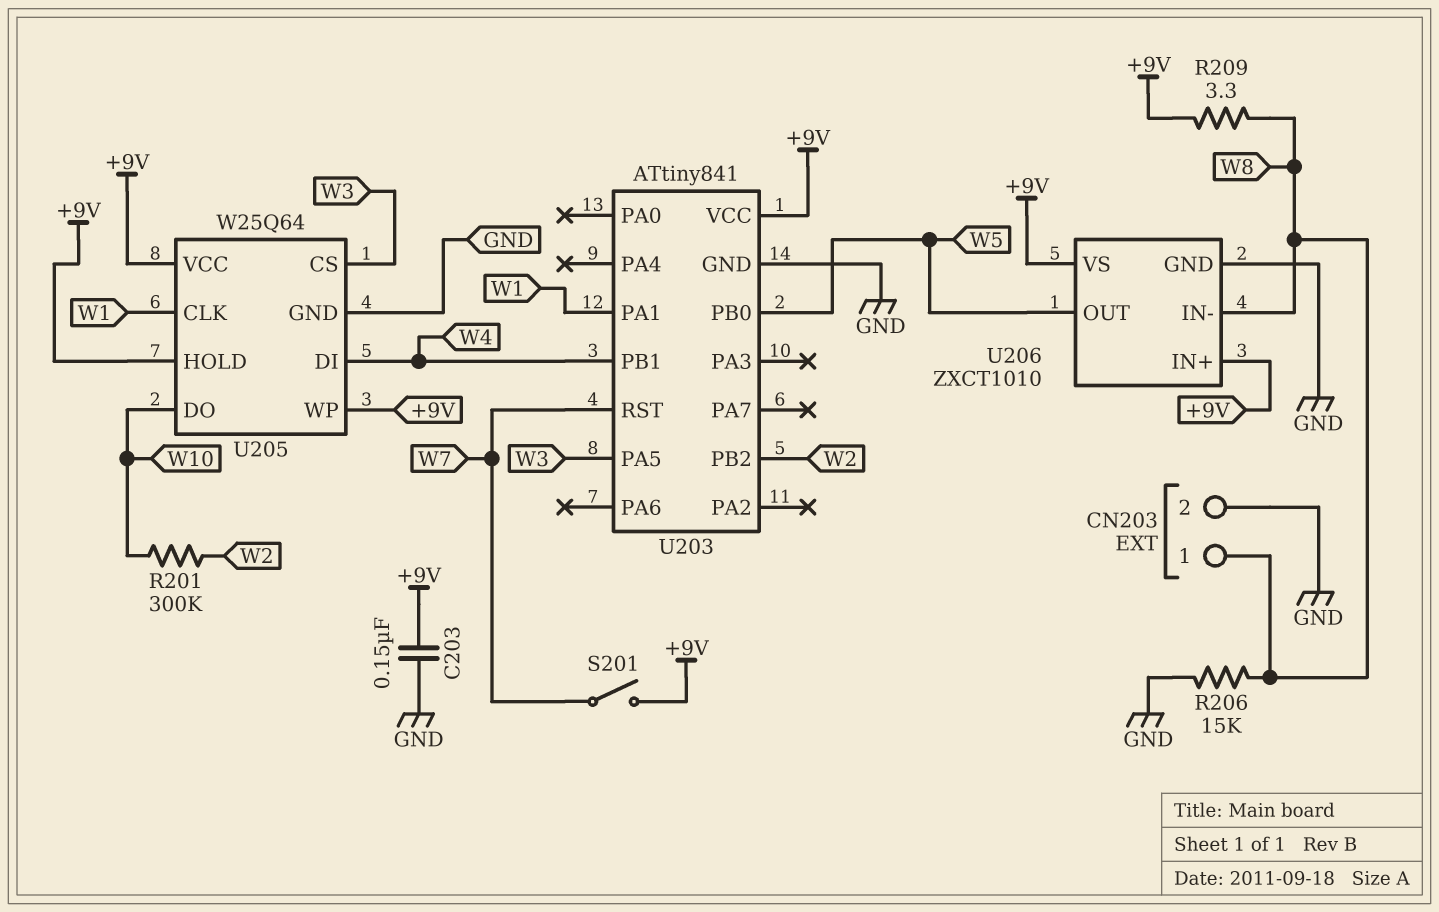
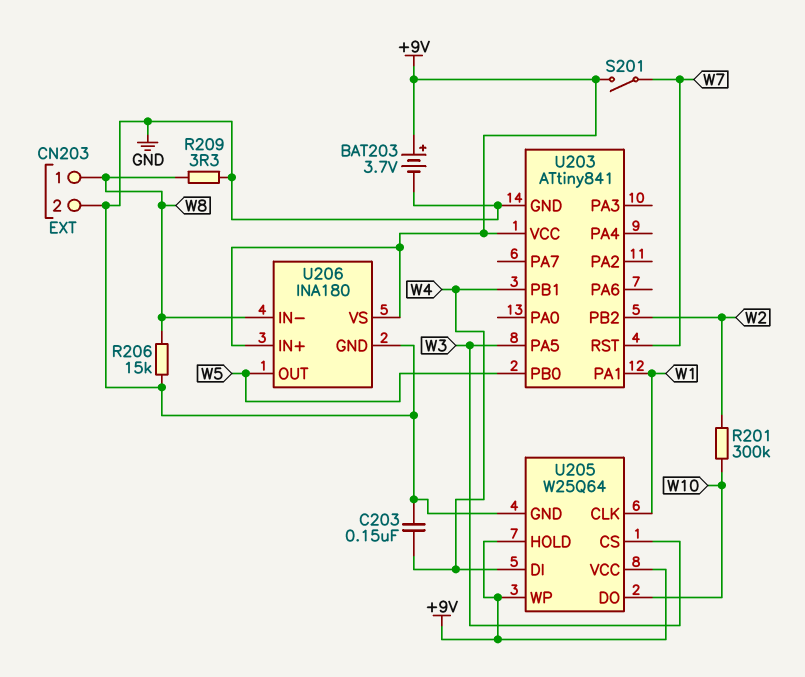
BAT203: none -> 3.7V (plus +9V, minus GND)
C203: 150nF (+9V, GND) -> 150nF (GND, W4)
R209: 3.3 (+9V, W8) -> 3.3 (GND, W8)
U206: ZXCT1010 -> INA180

